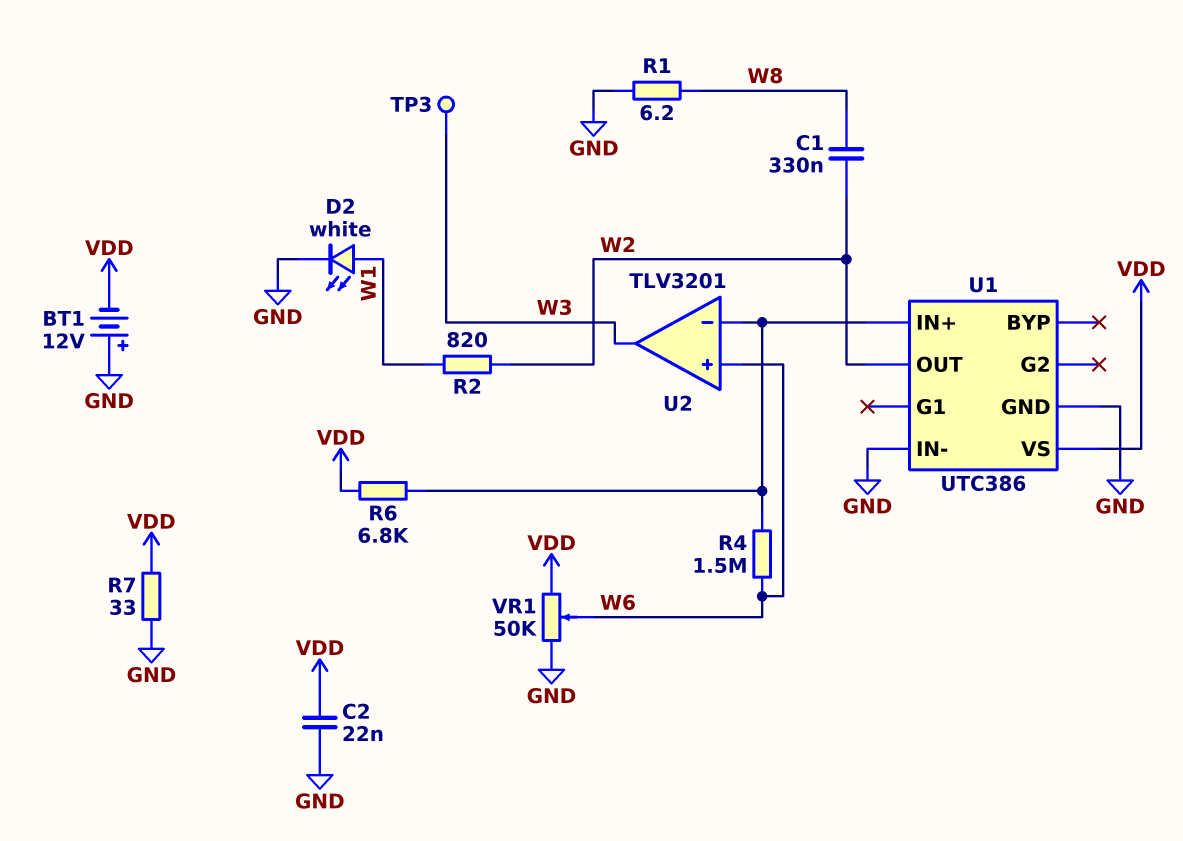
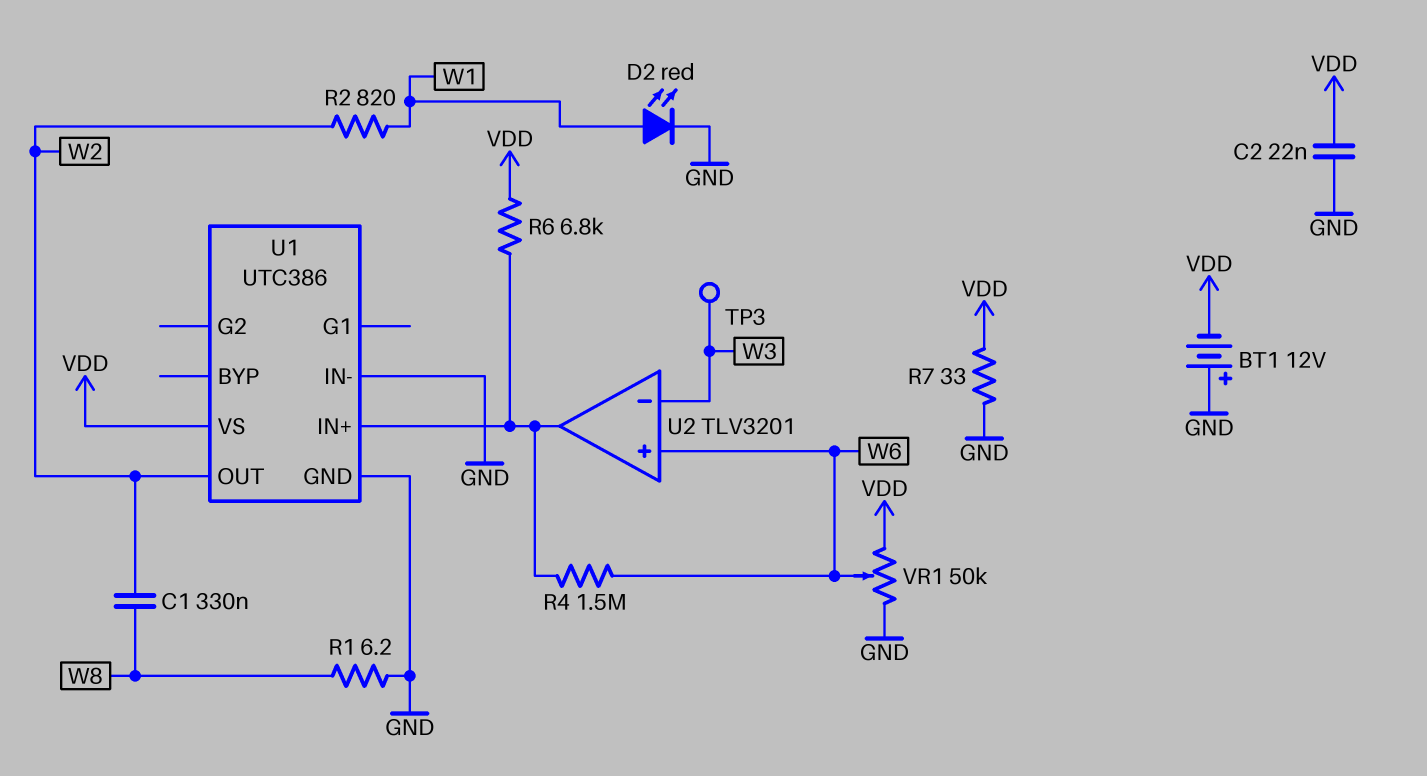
D2: LED white (A W1, K GND) -> LED red (A W1, K GND)
U2 pin in-: U1/IN+ -> W3
U2 pin out: W3 -> U1/IN+

